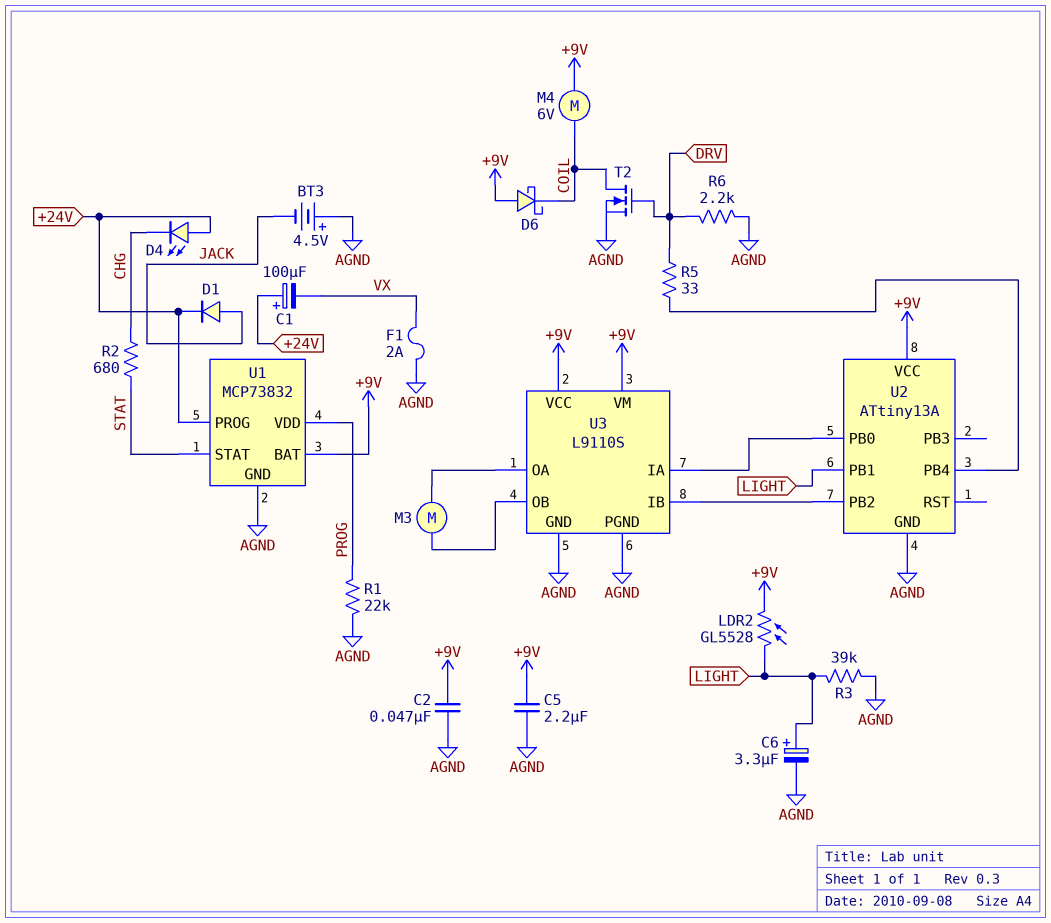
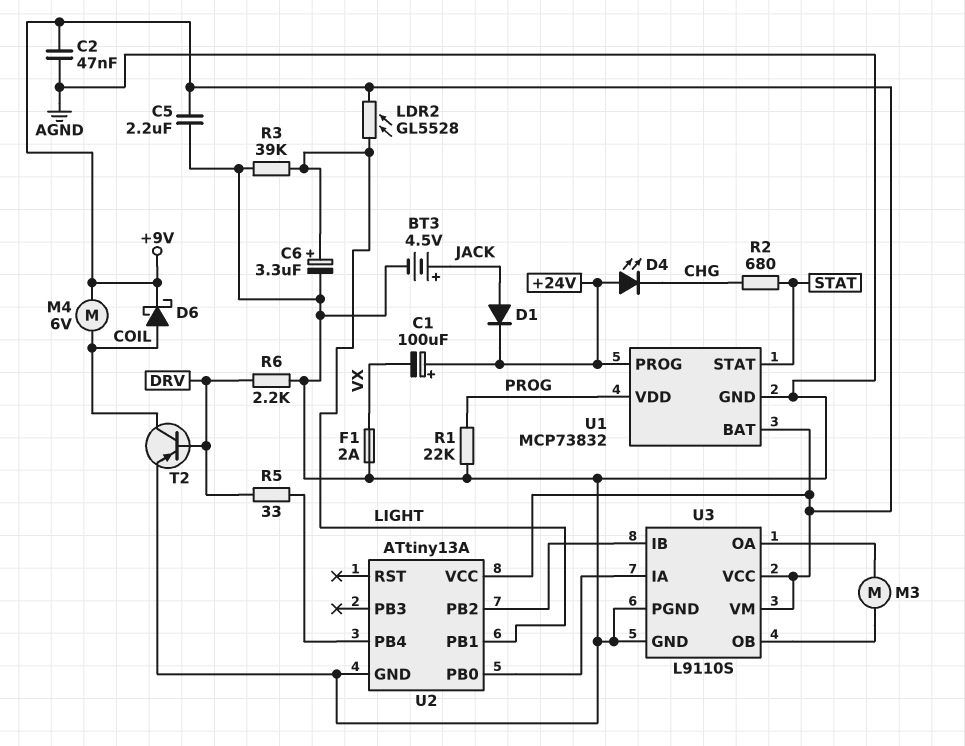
BT3: 4.5V (plus AGND, minus JACK) -> 4.5V (plus JACK, minus AGND)
D6: schottky (A +9V, K COIL) -> schottky (A COIL, K +9V)
T2: NMOS (G DRV, D COIL, S AGND) -> PNP (B DRV, C COIL, E AGND)

